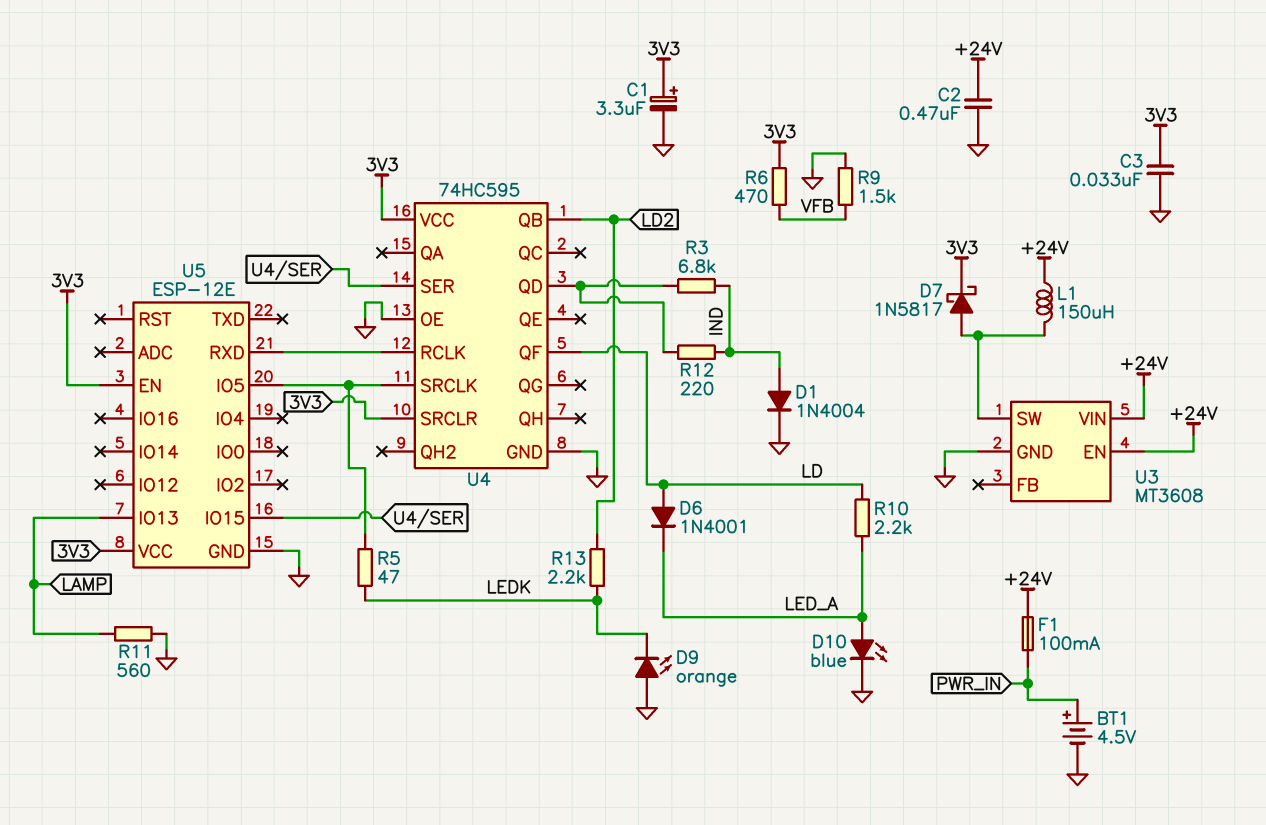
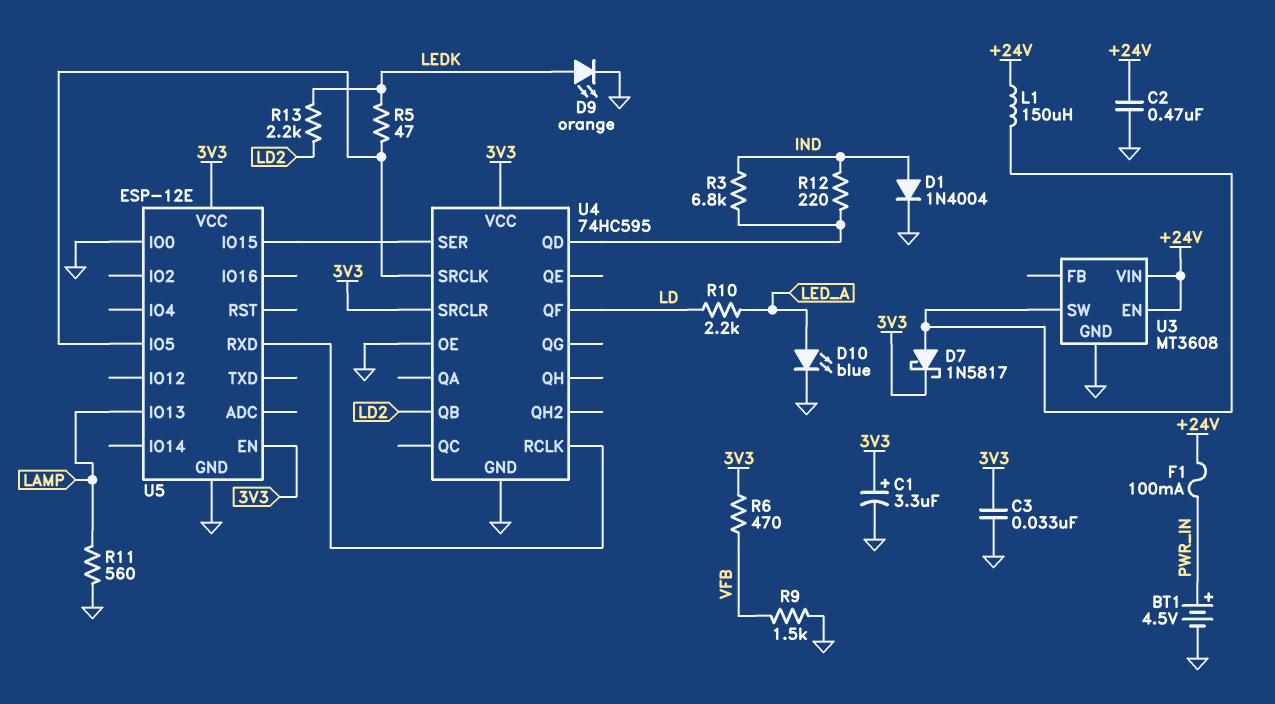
D6: diode 1N4001 (A LD, K LED_A) -> none
D9: LED orange (A GND, K LEDK) -> LED orange (A LEDK, K GND)
U5 pin IO0: none -> GND

